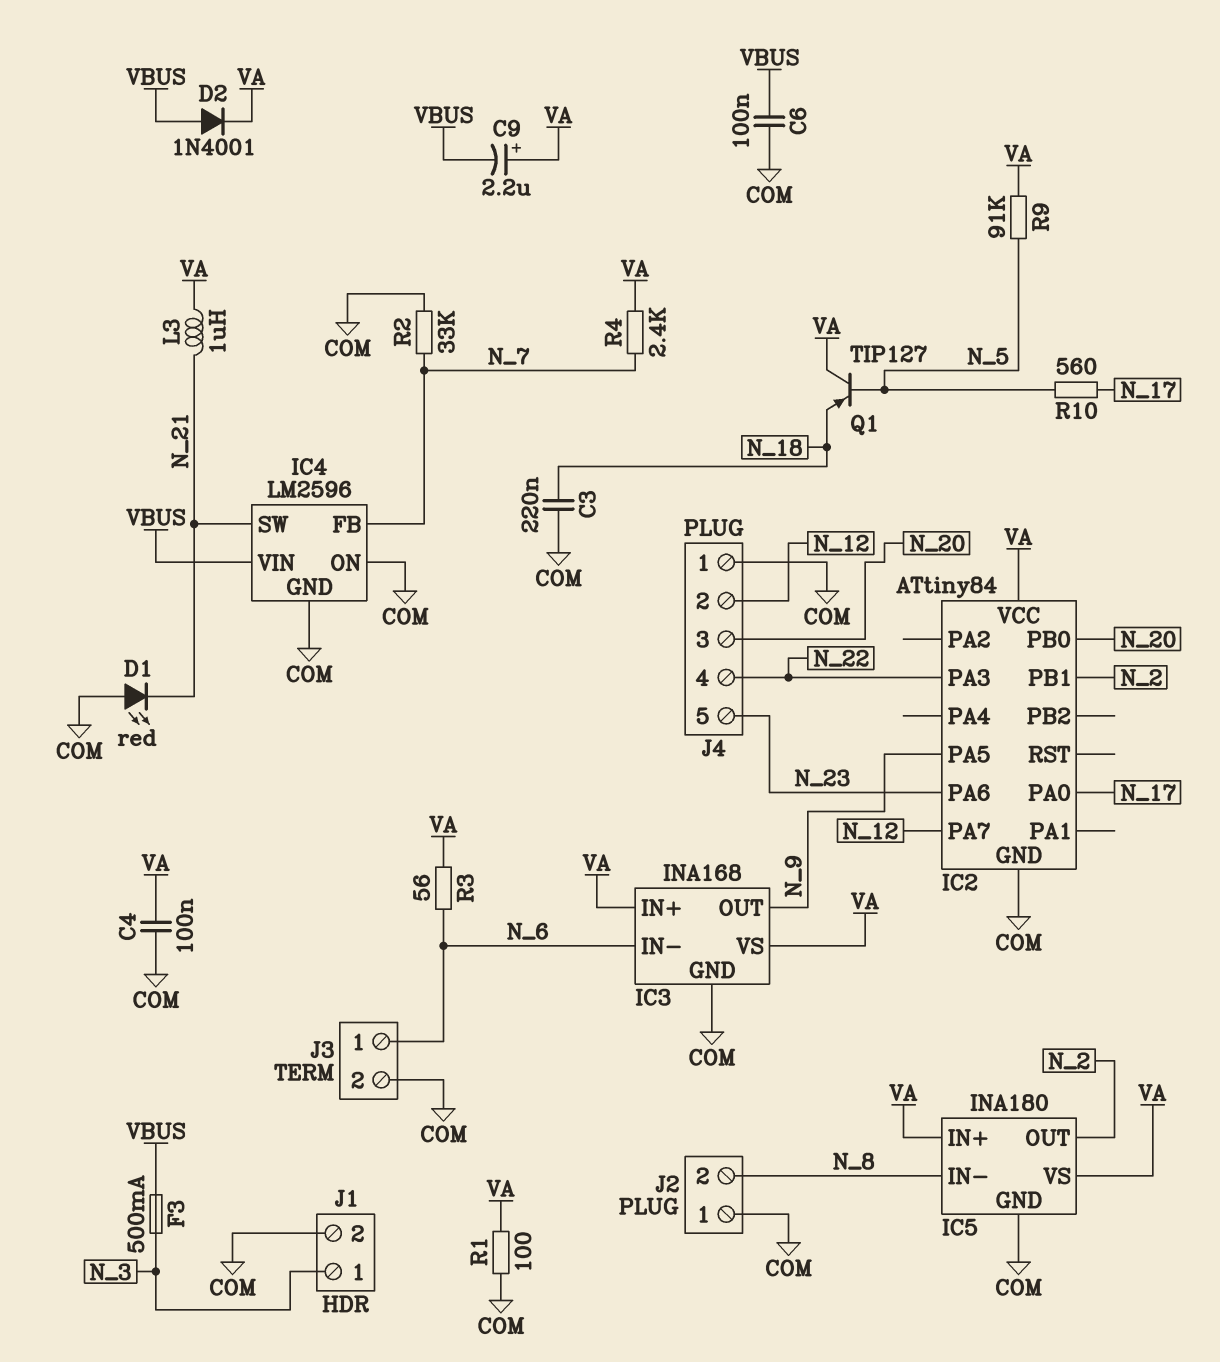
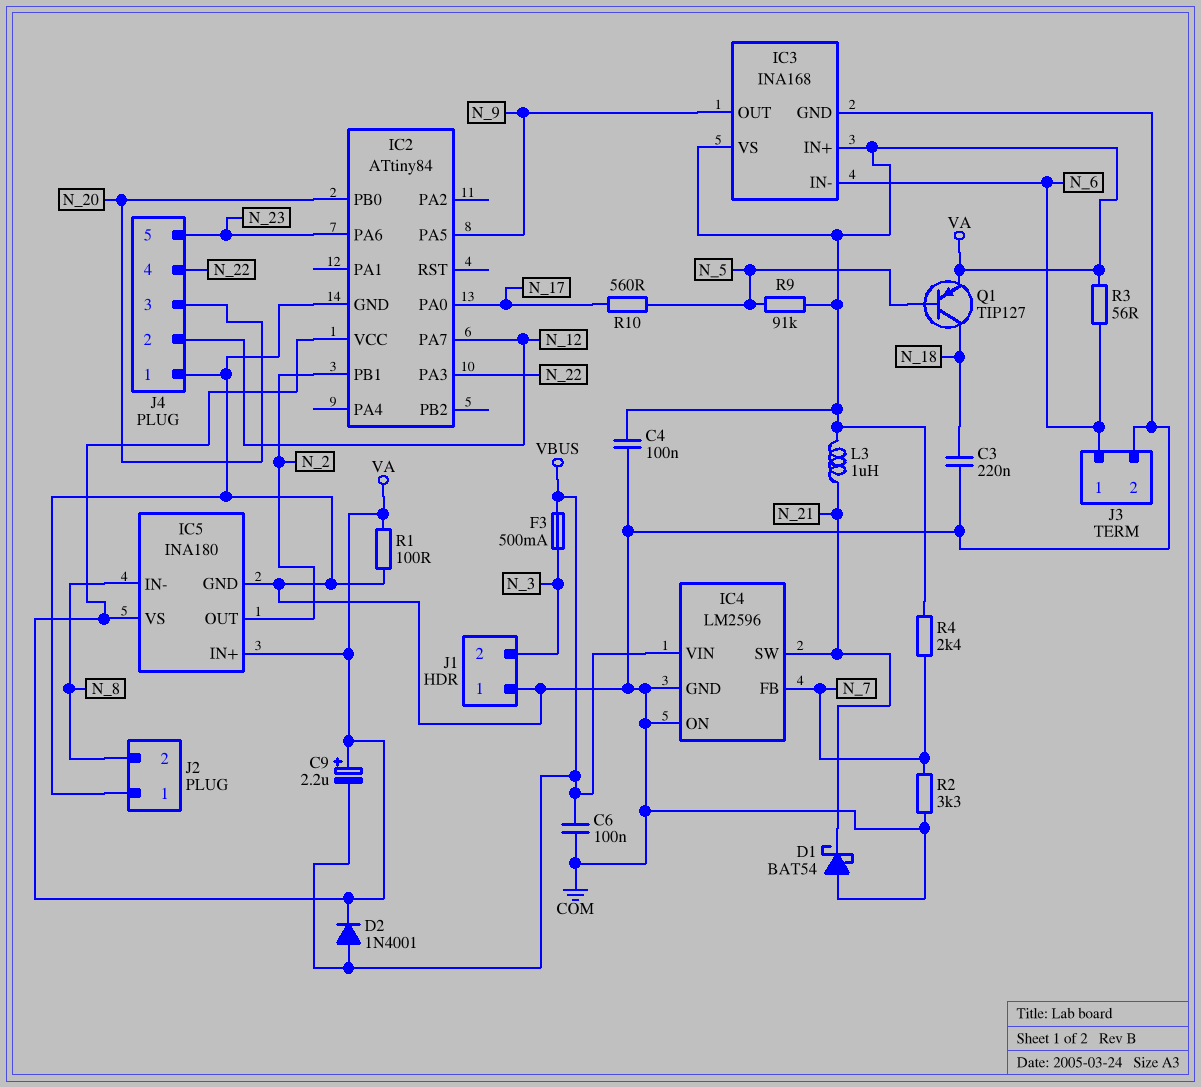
D1: LED red (A COM, K N_21) -> schottky BAT54 (A COM, K N_21)
J1 pin 1: N_3 -> COM
J1 pin 2: COM -> N_3
Q1: PNP TIP127 (B N_5, C VA, E N_18) -> PNP TIP127 (B N_5, C N_18, E VA)
R2: 33k (COM, N_7) -> 3.3k (COM, N_7)

